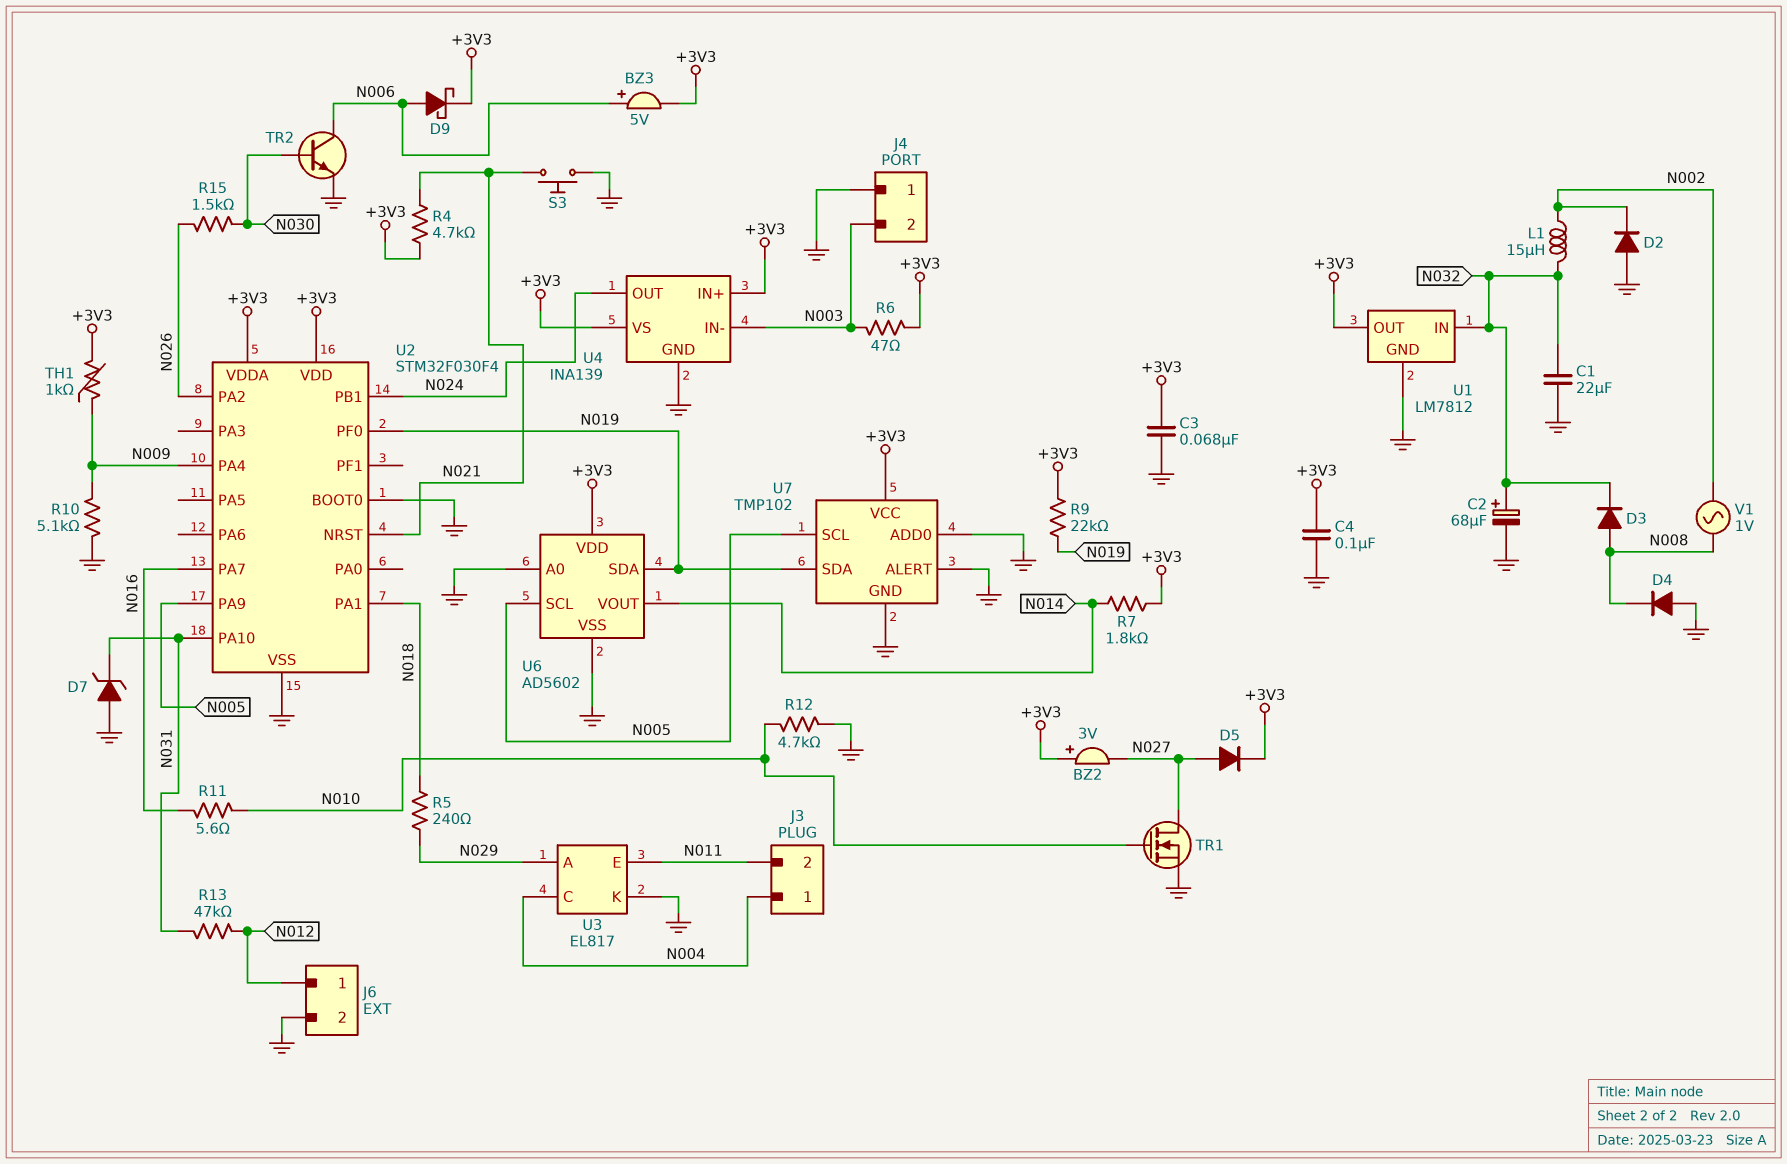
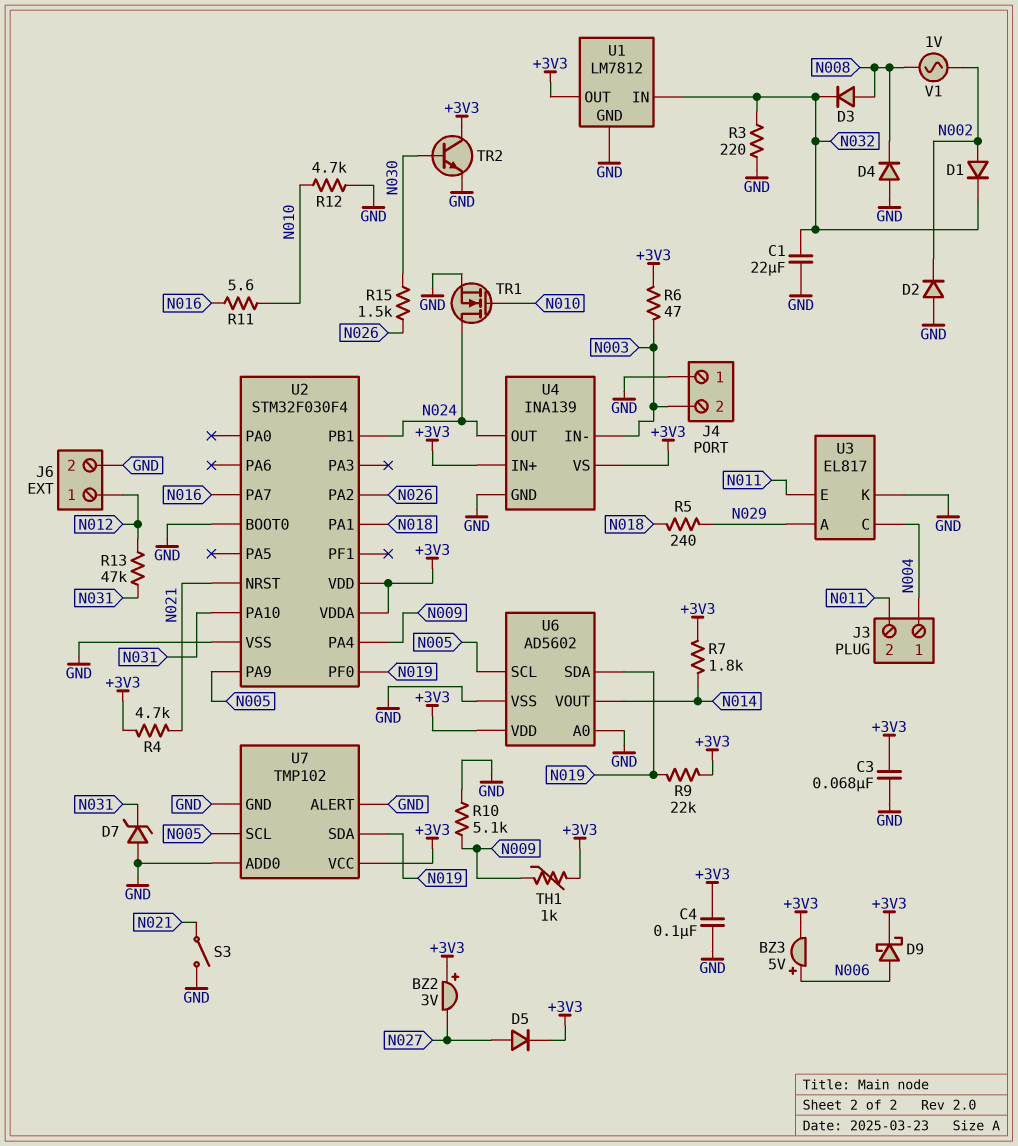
C2: 68uF (plus N032, minus GND) -> none
D1: none -> diode (A N002, K N032)
L1: 15uH (N002, N032) -> none
R3: none -> 220 (GND, N032)
S3: button (GND, N021) -> switch (GND, N021)
TR1: NMOS (G N010, D N027, S GND) -> NMOS (G N010, D N024, S GND)
TR2: NPN (B N030, C N006, E GND) -> NPN (B N030, C +3V3, E GND)

